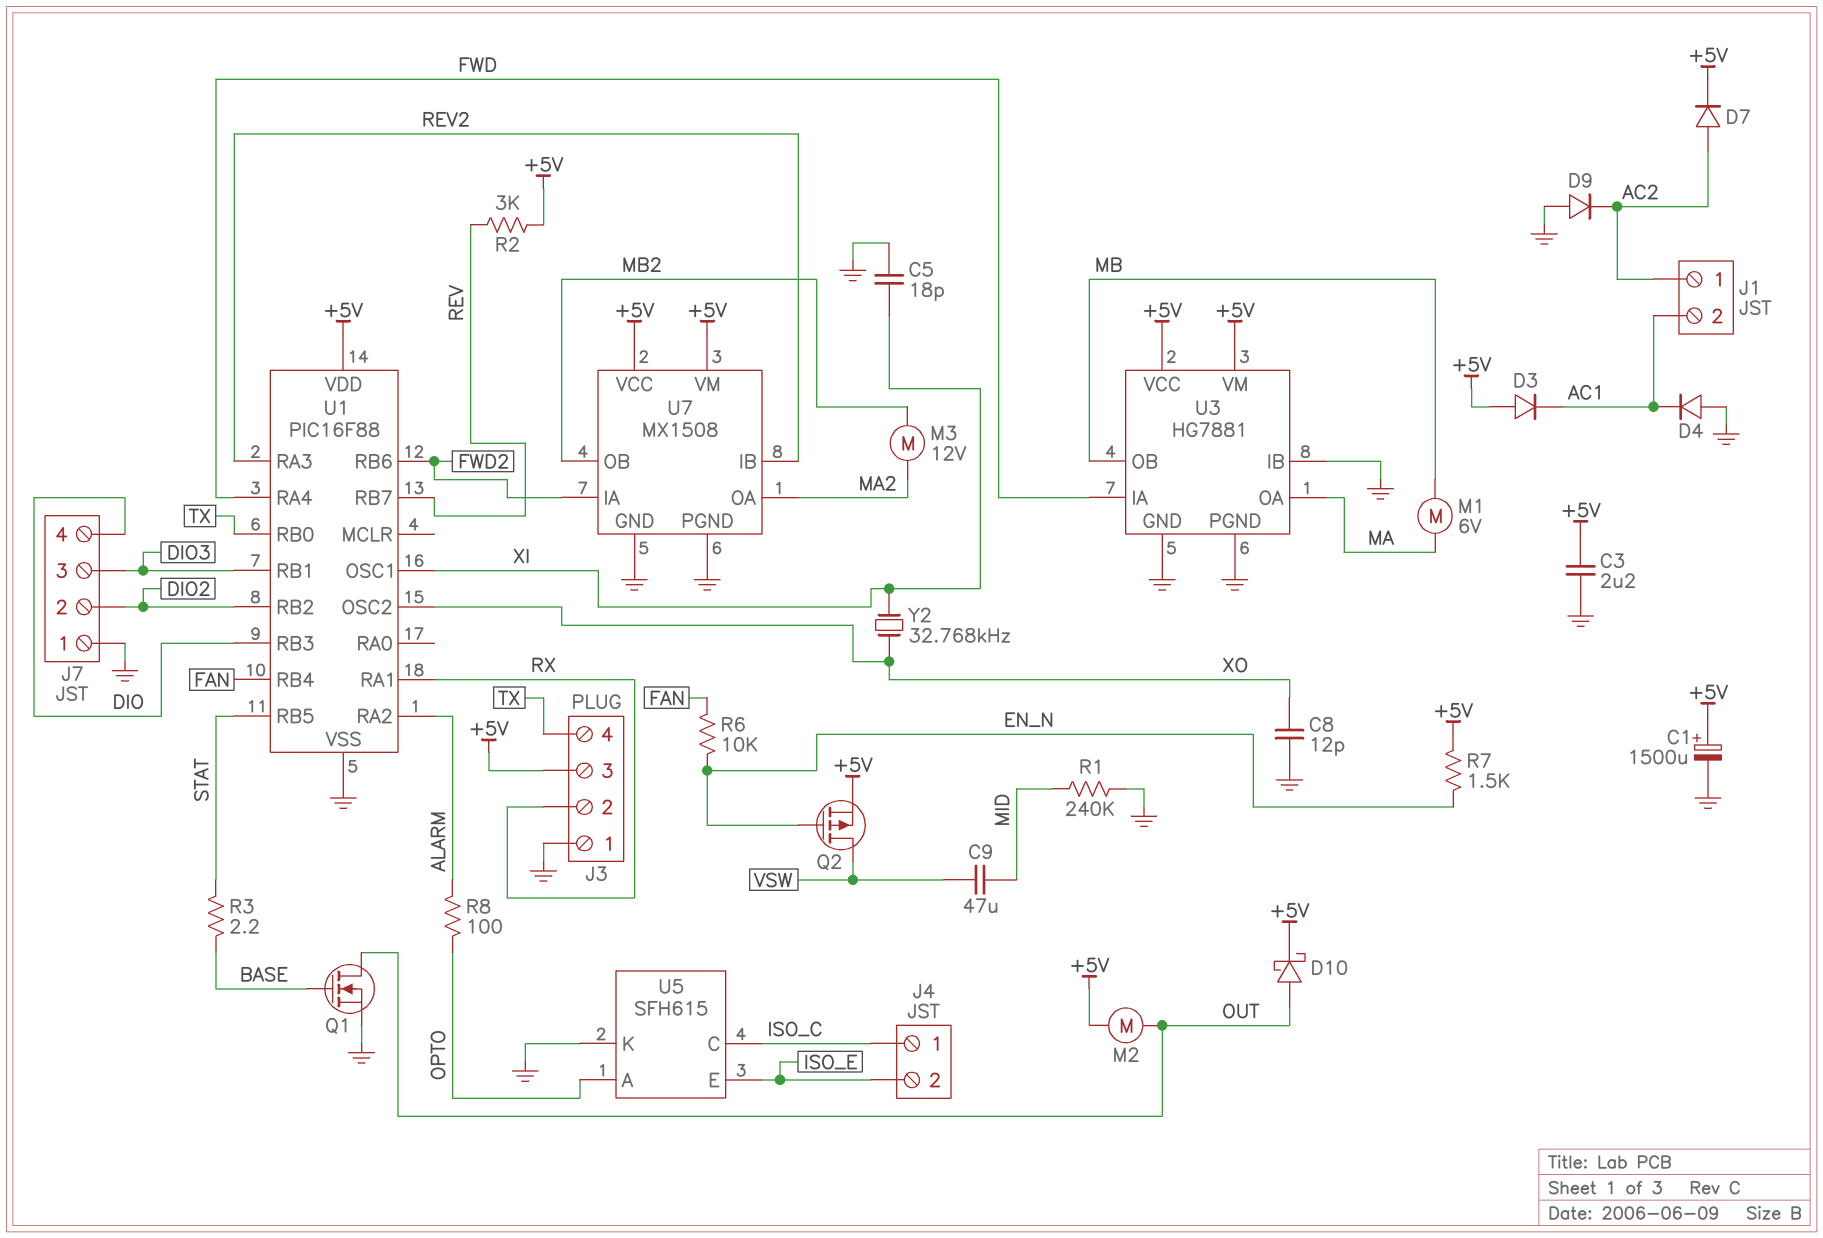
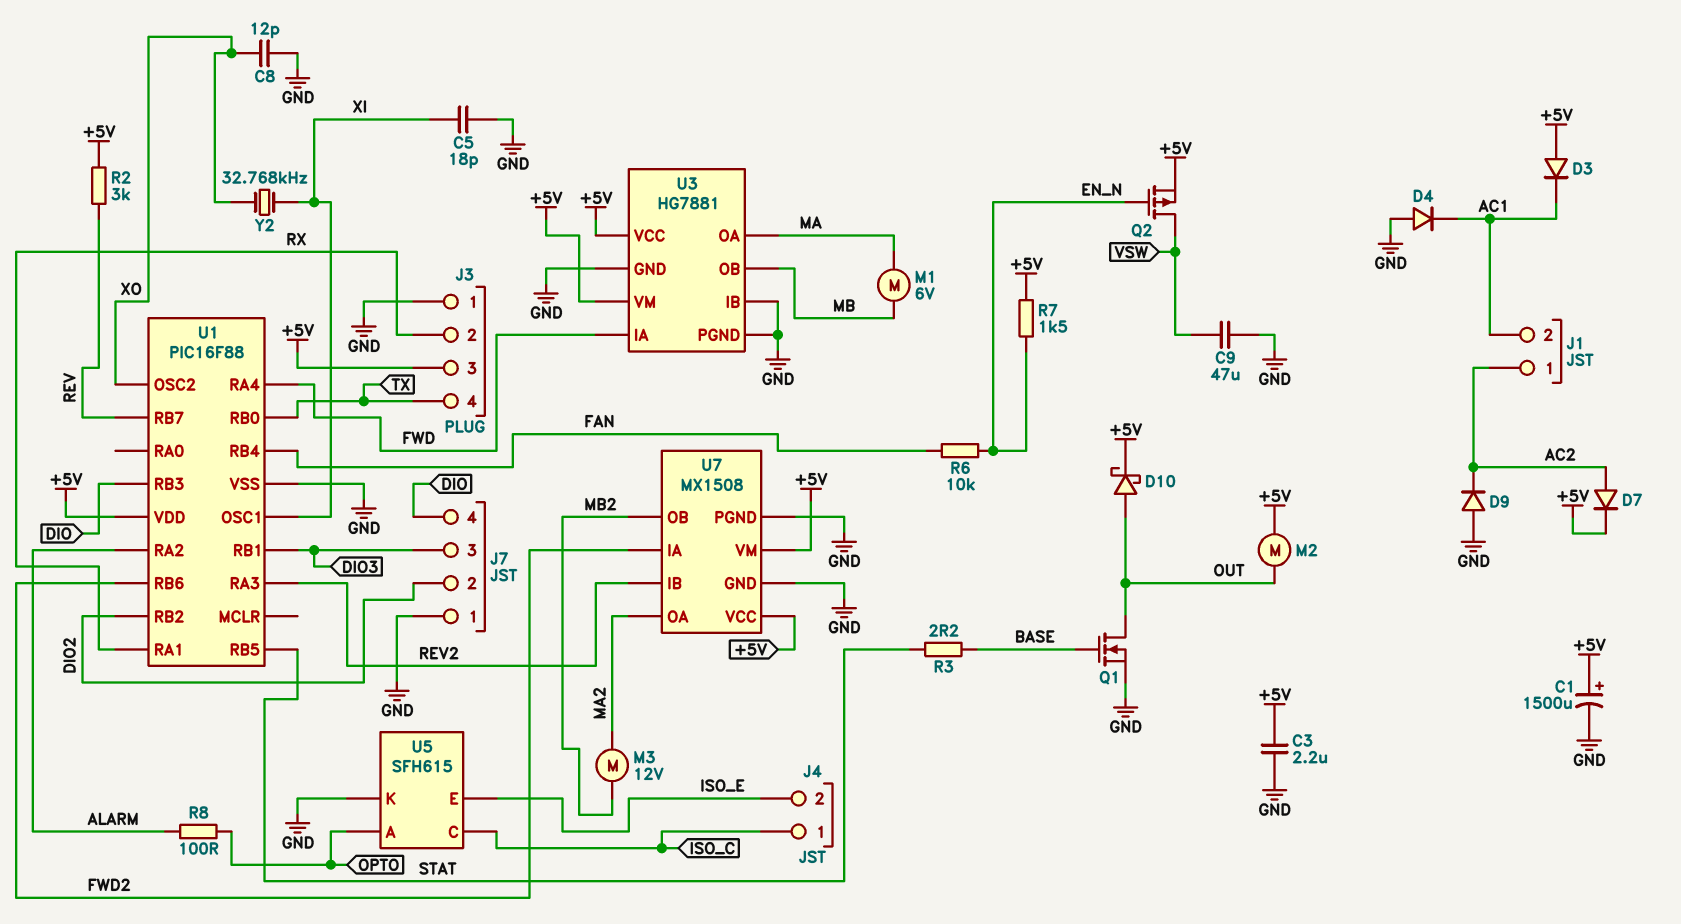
C9: 47uF (MID, VSW) -> 47uF (GND, VSW)
R1: 240k (GND, MID) -> none

